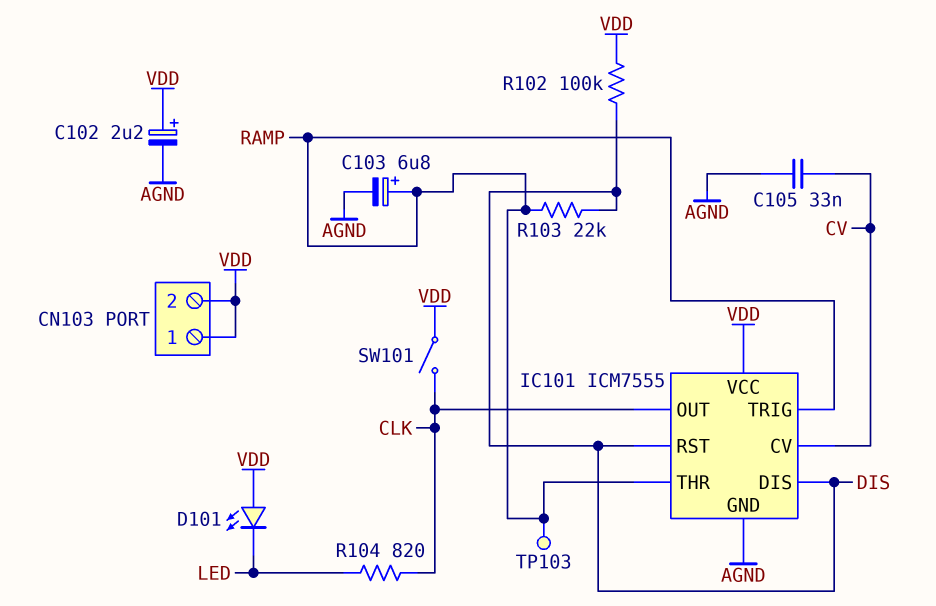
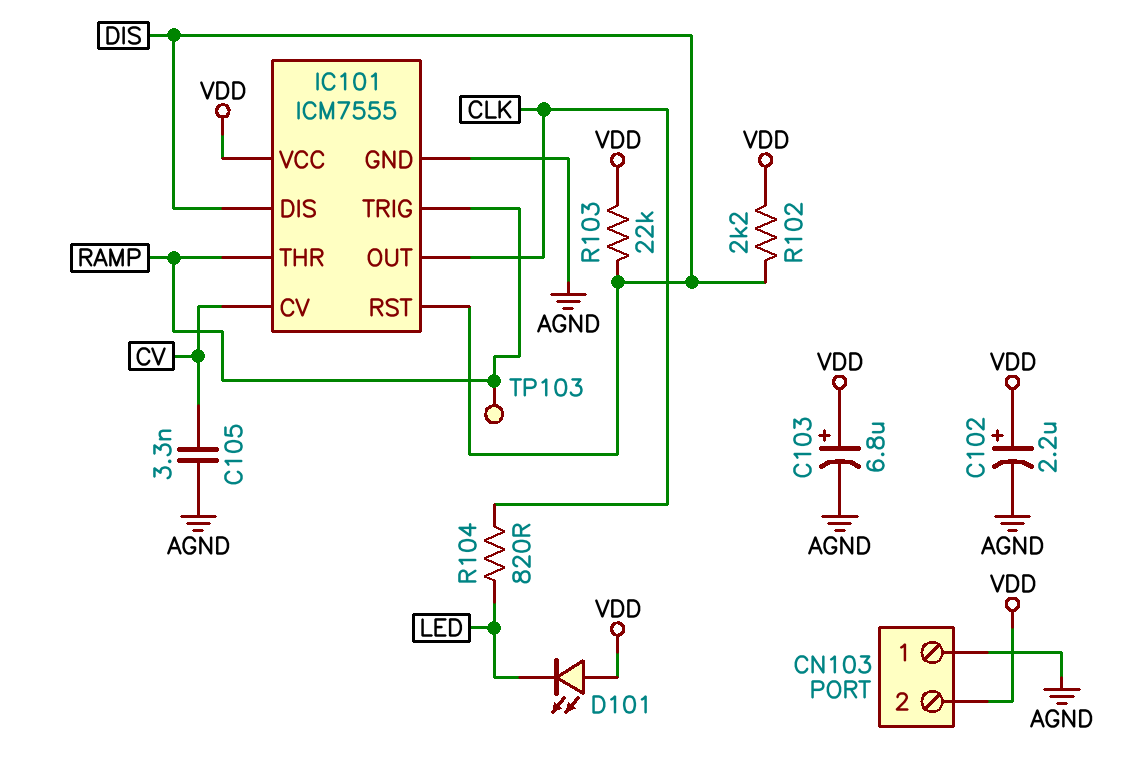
C103: 6.8uF (plus RAMP, minus AGND) -> 6.8uF (plus VDD, minus AGND)
C105: 33nF (AGND, CV) -> 3.3nF (AGND, CV)
CN103 pin 1: VDD -> AGND
R102: 100k (DIS, VDD) -> 2.2k (DIS, VDD)
R103: 22k (DIS, RAMP) -> 22k (DIS, VDD)
SW101: switch (CLK, VDD) -> none

